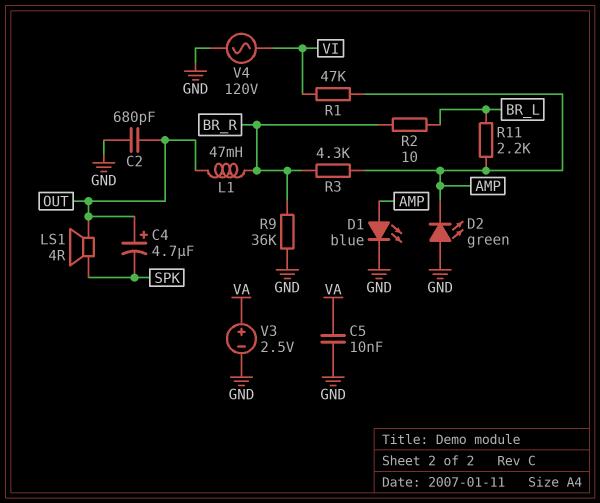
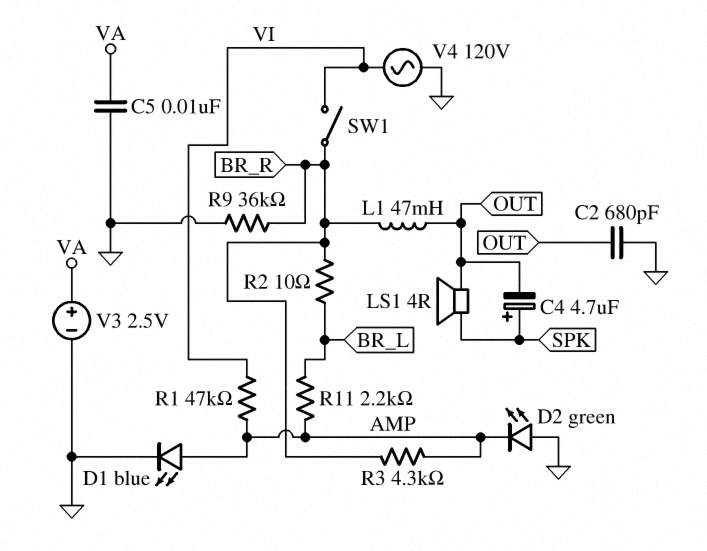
C4: 4.7uF (plus OUT, minus SPK) -> 4.7uF (plus SPK, minus OUT)
SW1: none -> switch (BR_R, VI)

